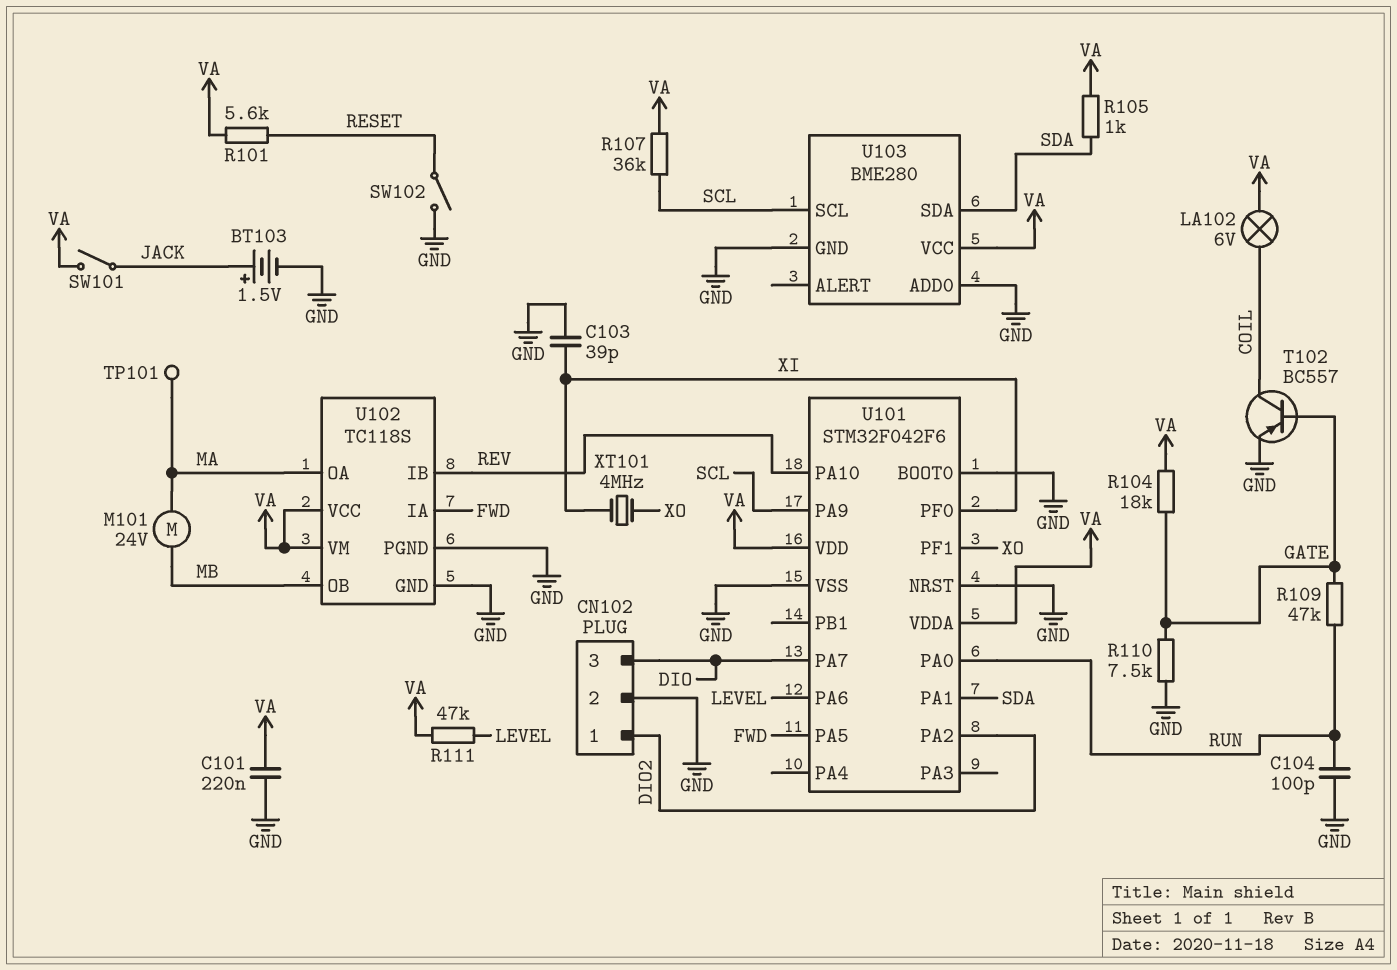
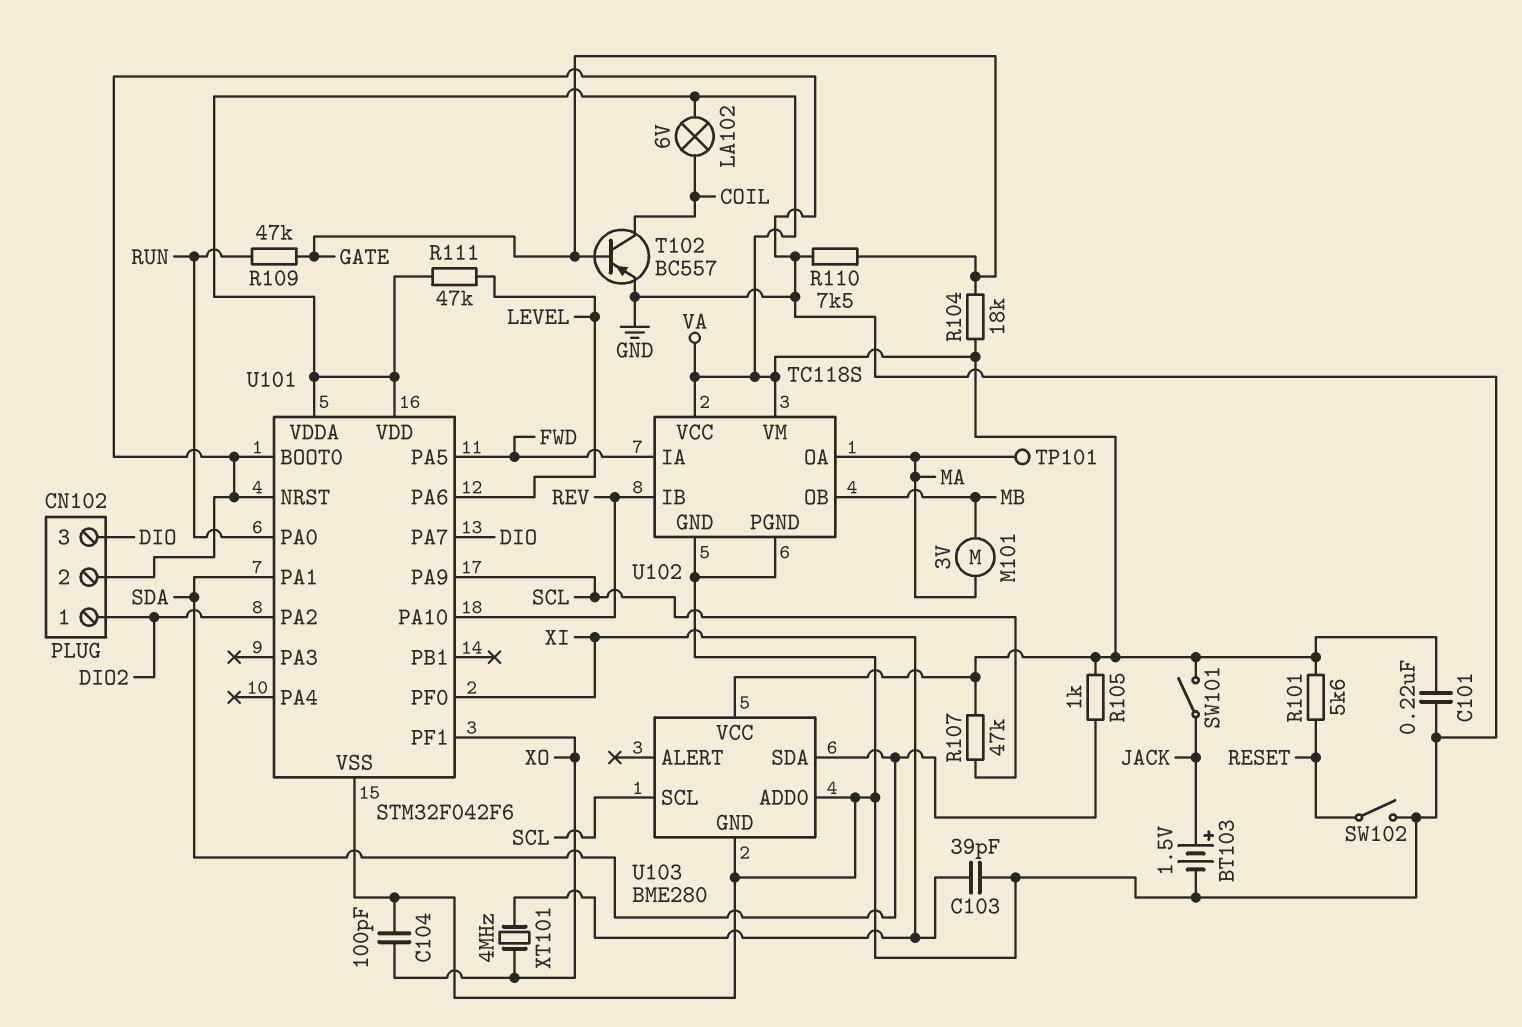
C104: 100pF (GND, RUN) -> 100pF (GND, XO)
M101: motor 24V (MA, MB) -> motor 3V (MA, MB)
R107: 36k (SCL, VA) -> 47k (SCL, VA)

